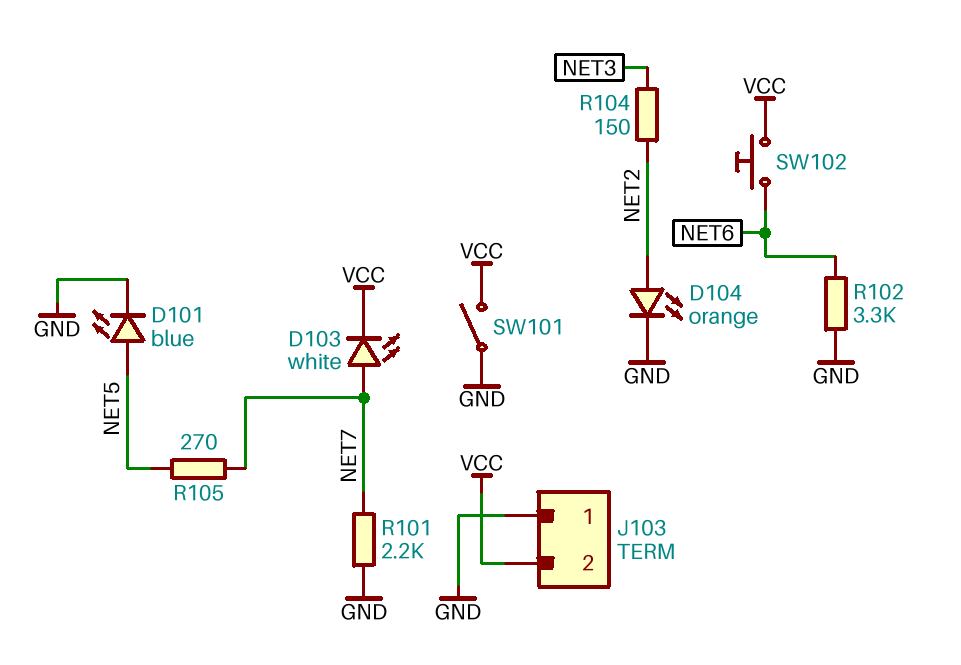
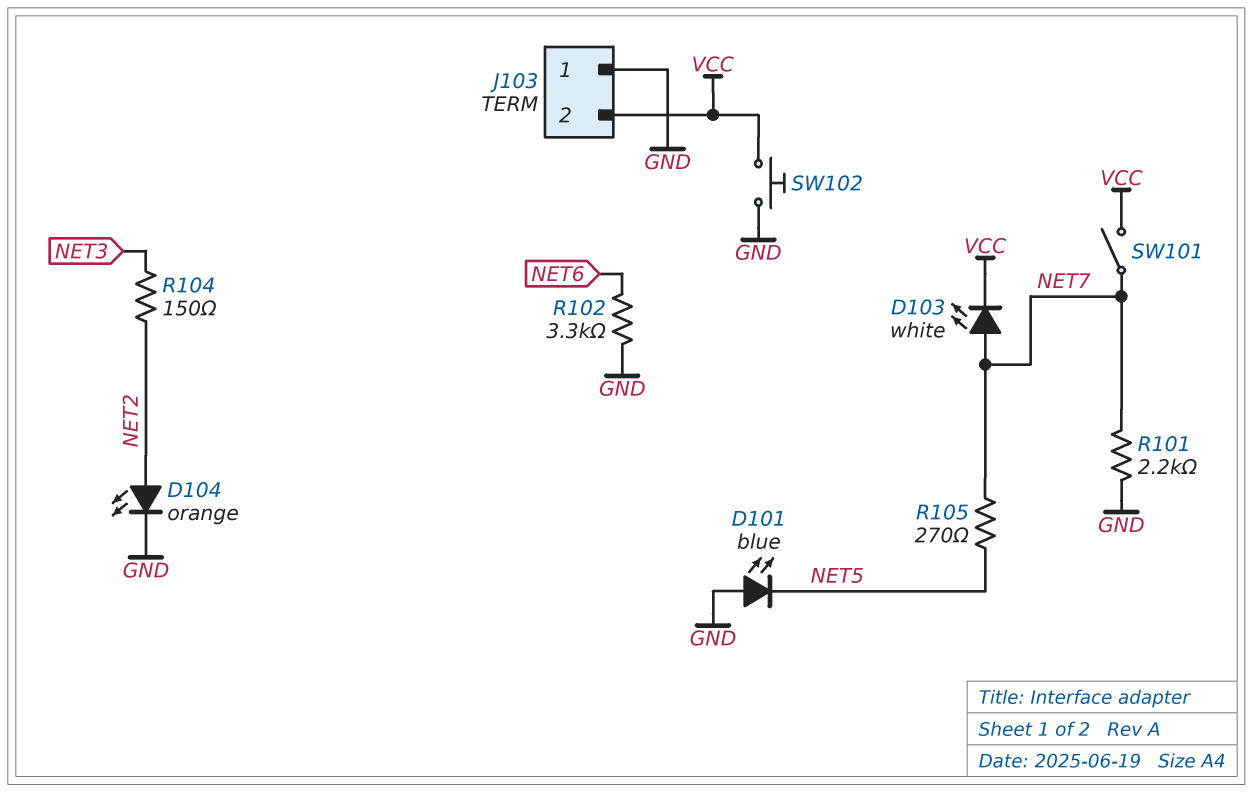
D101: LED blue (A NET5, K GND) -> LED blue (A GND, K NET5)
SW101: switch (GND, VCC) -> switch (NET7, VCC)
SW102: button (NET6, VCC) -> button (GND, VCC)

